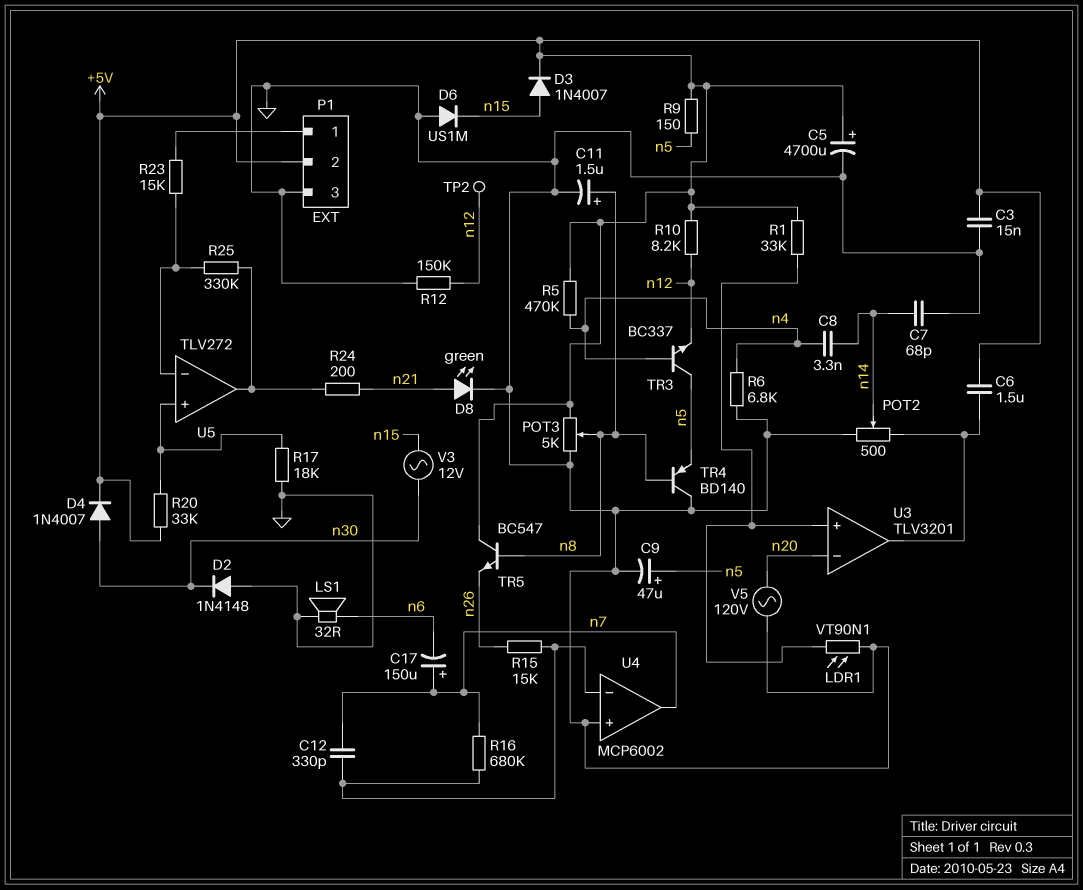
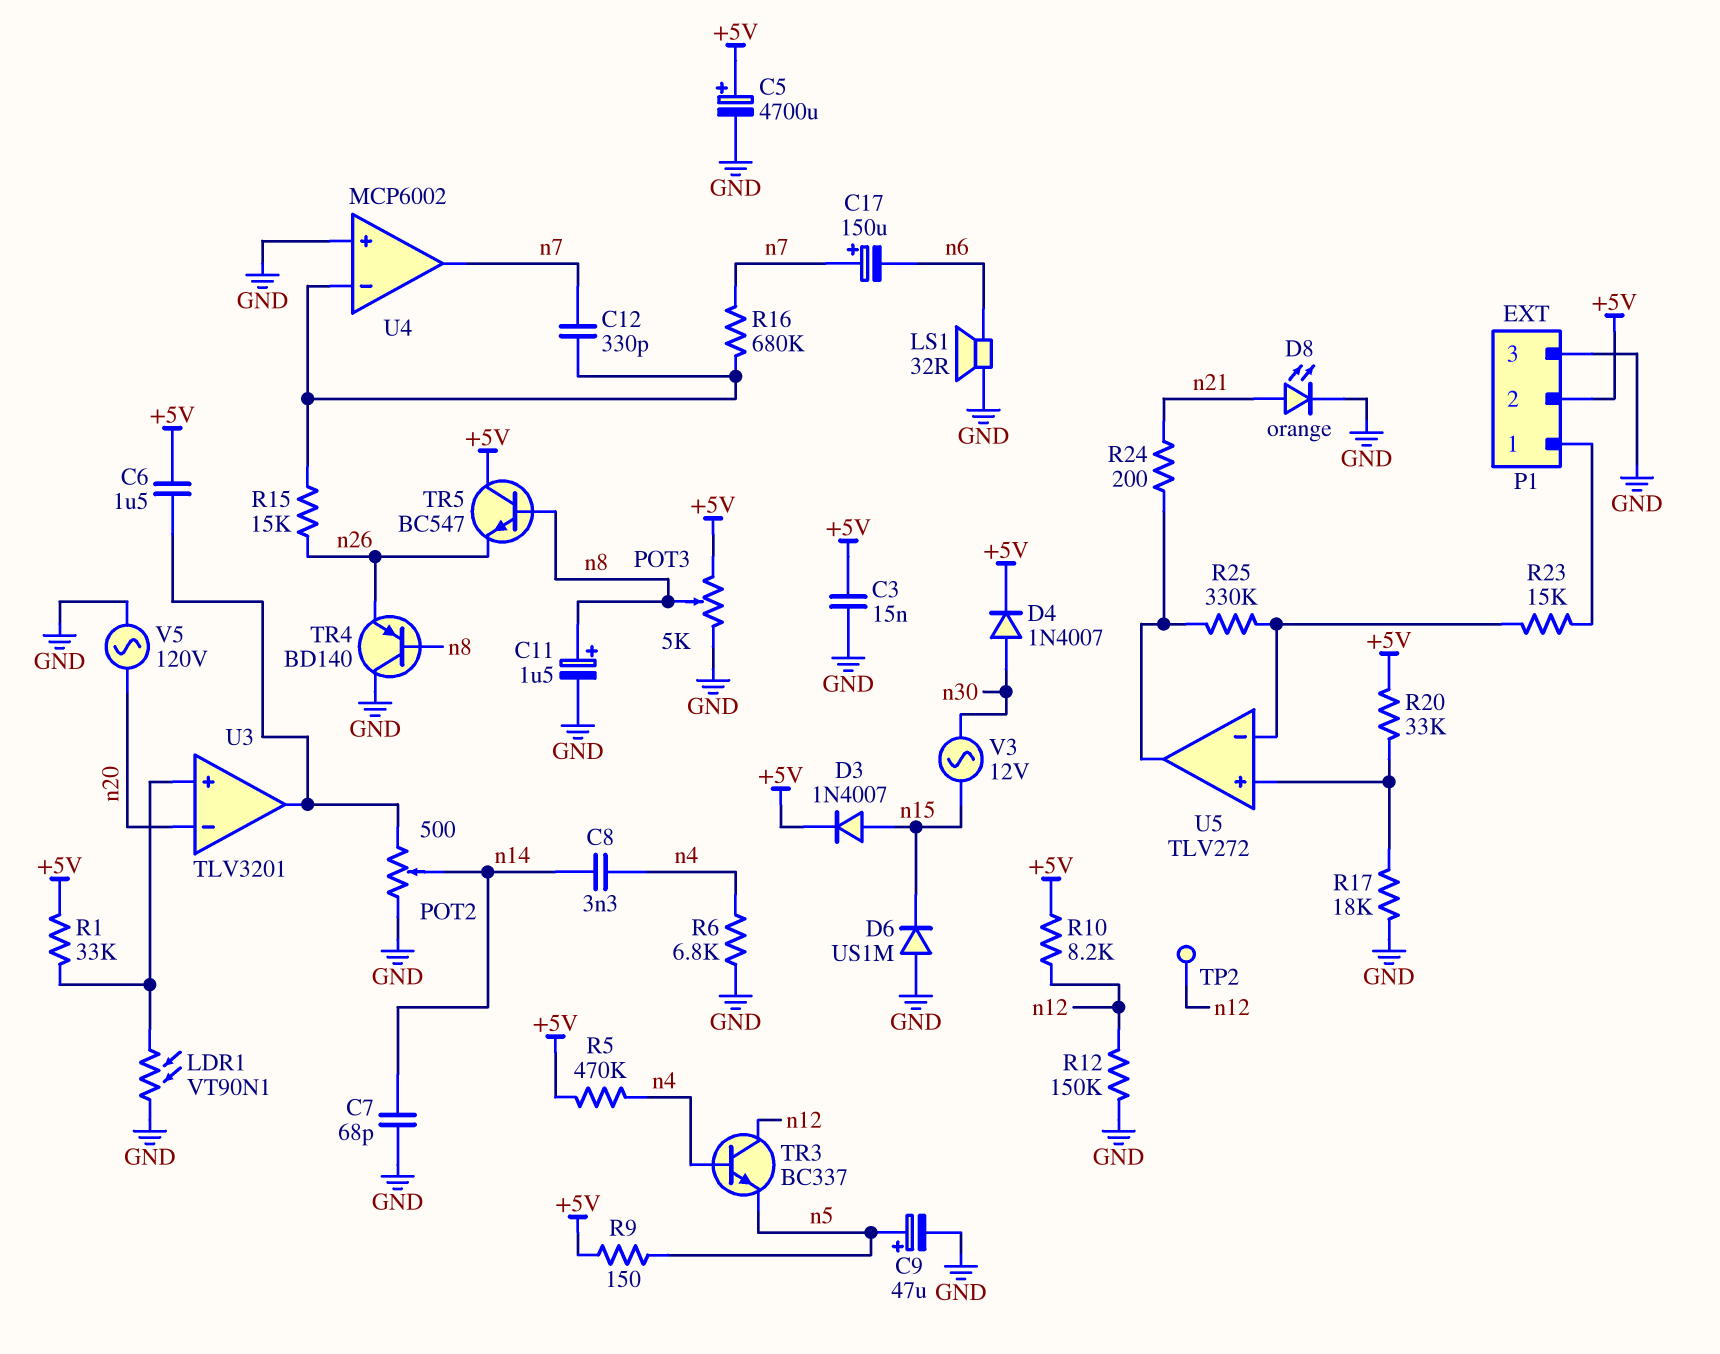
D2: diode 1N4148 (A GND, K n30) -> none
D8: LED green (A n21, K GND) -> LED orange (A n21, K GND)
TR3: NPN BC337 (B n4, C n5, E n12) -> NPN BC337 (B n4, C n12, E n5)
TR4: PNP BD140 (B n8, C GND, E n5) -> PNP BD140 (B n8, C GND, E n26)

